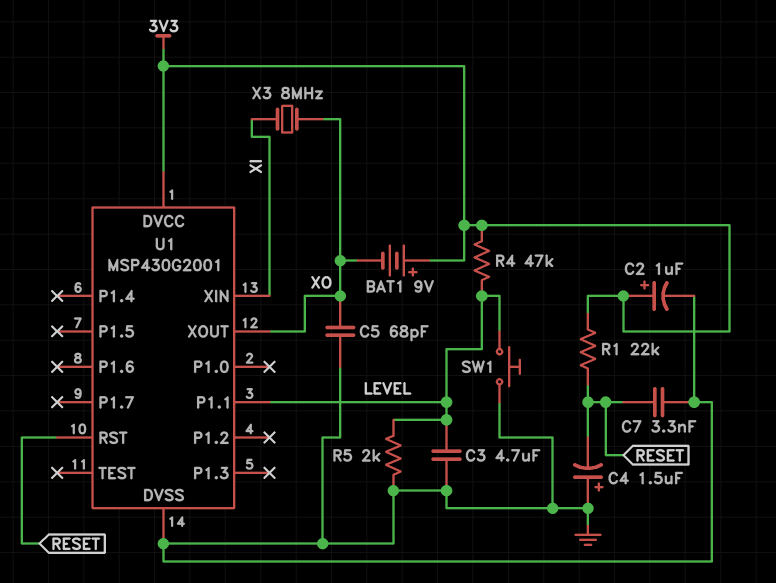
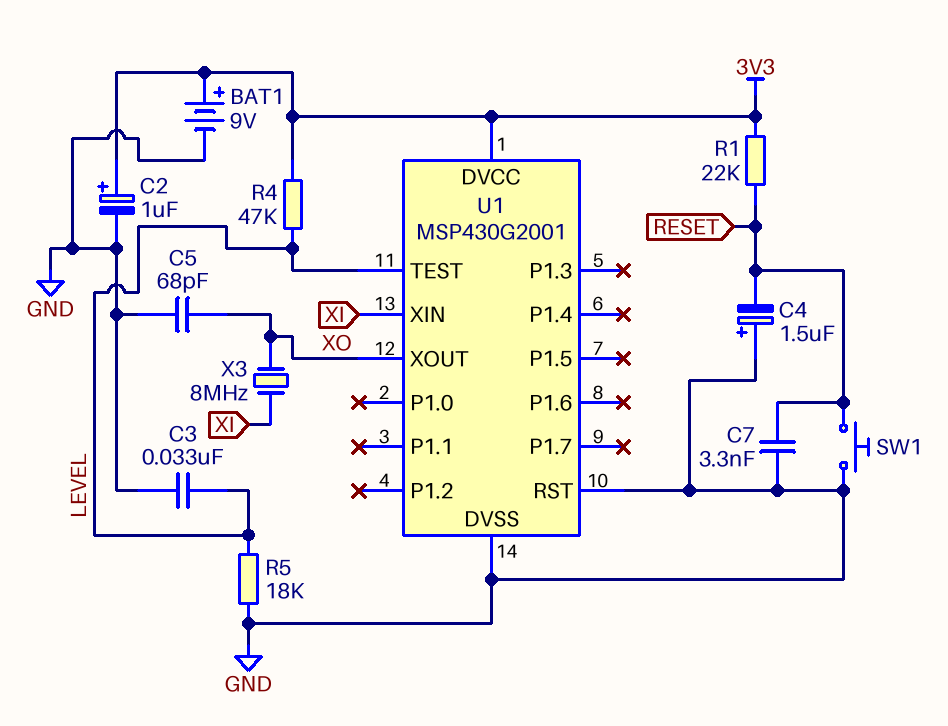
BAT1: 9V (plus 3V3, minus XO) -> 9V (plus 3V3, minus GND)
C3: 4.7uF (GND, LEVEL) -> 33nF (GND, LEVEL)
R5: 2k (GND, LEVEL) -> 18k (GND, LEVEL)
SW1: button (GND, LEVEL) -> button (GND, RESET)
U1 pin P1.1: LEVEL -> none
U1 pin RST: RESET -> GND
U1 pin TEST: none -> LEVEL

